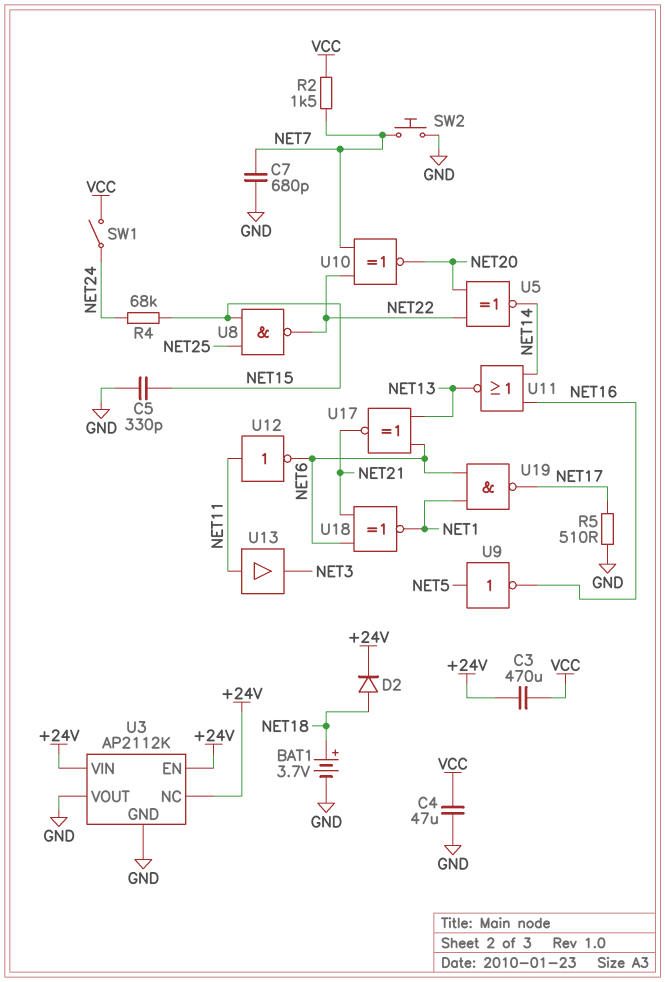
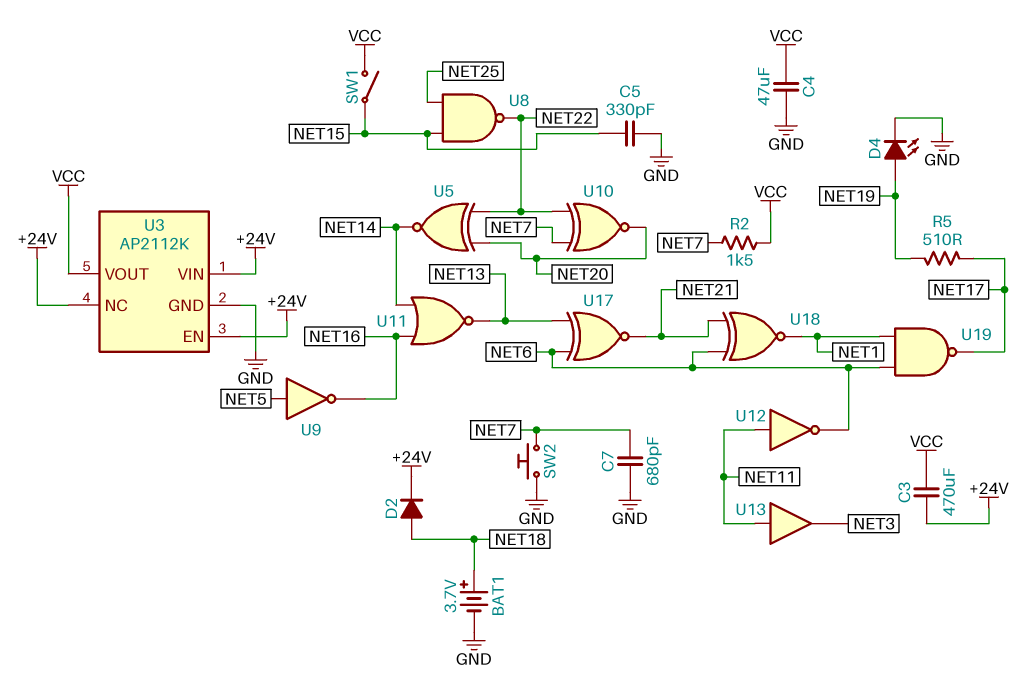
D4: none -> LED (A NET19, K GND)
R4: 68k (NET15, NET24) -> none
R5: 510 (GND, NET17) -> 510 (NET17, NET19)
SW1: switch (NET24, VCC) -> switch (NET15, VCC)
U3 pin VOUT: GND -> VCC

